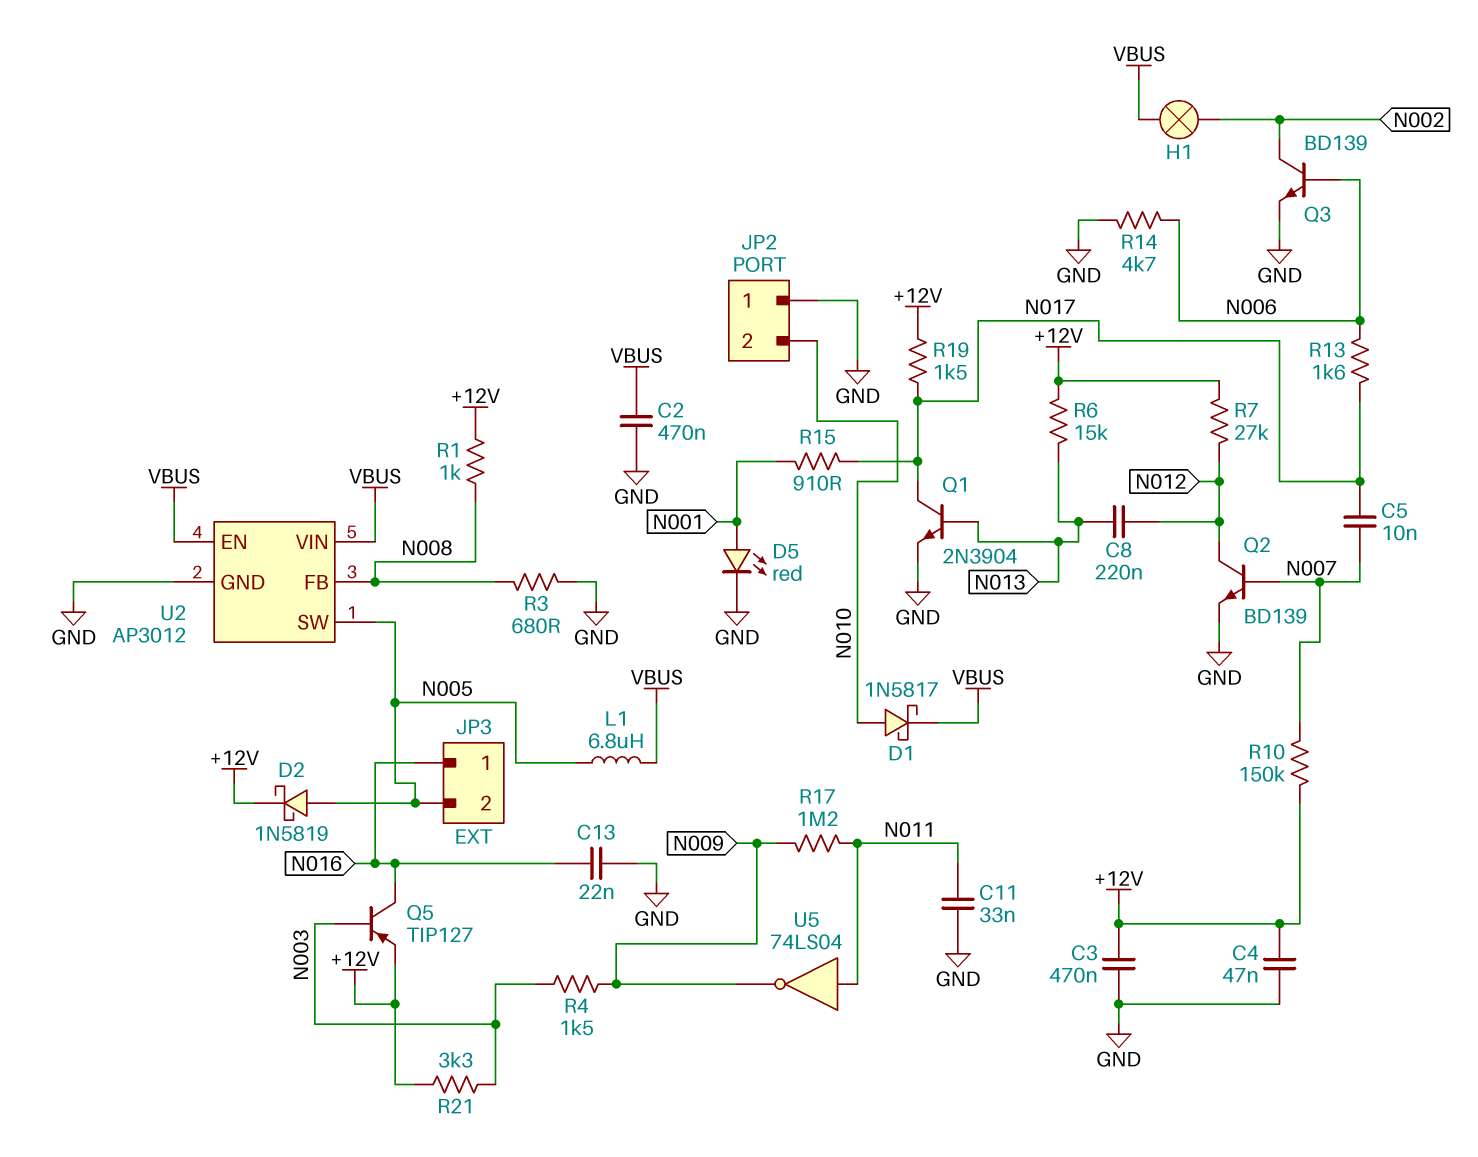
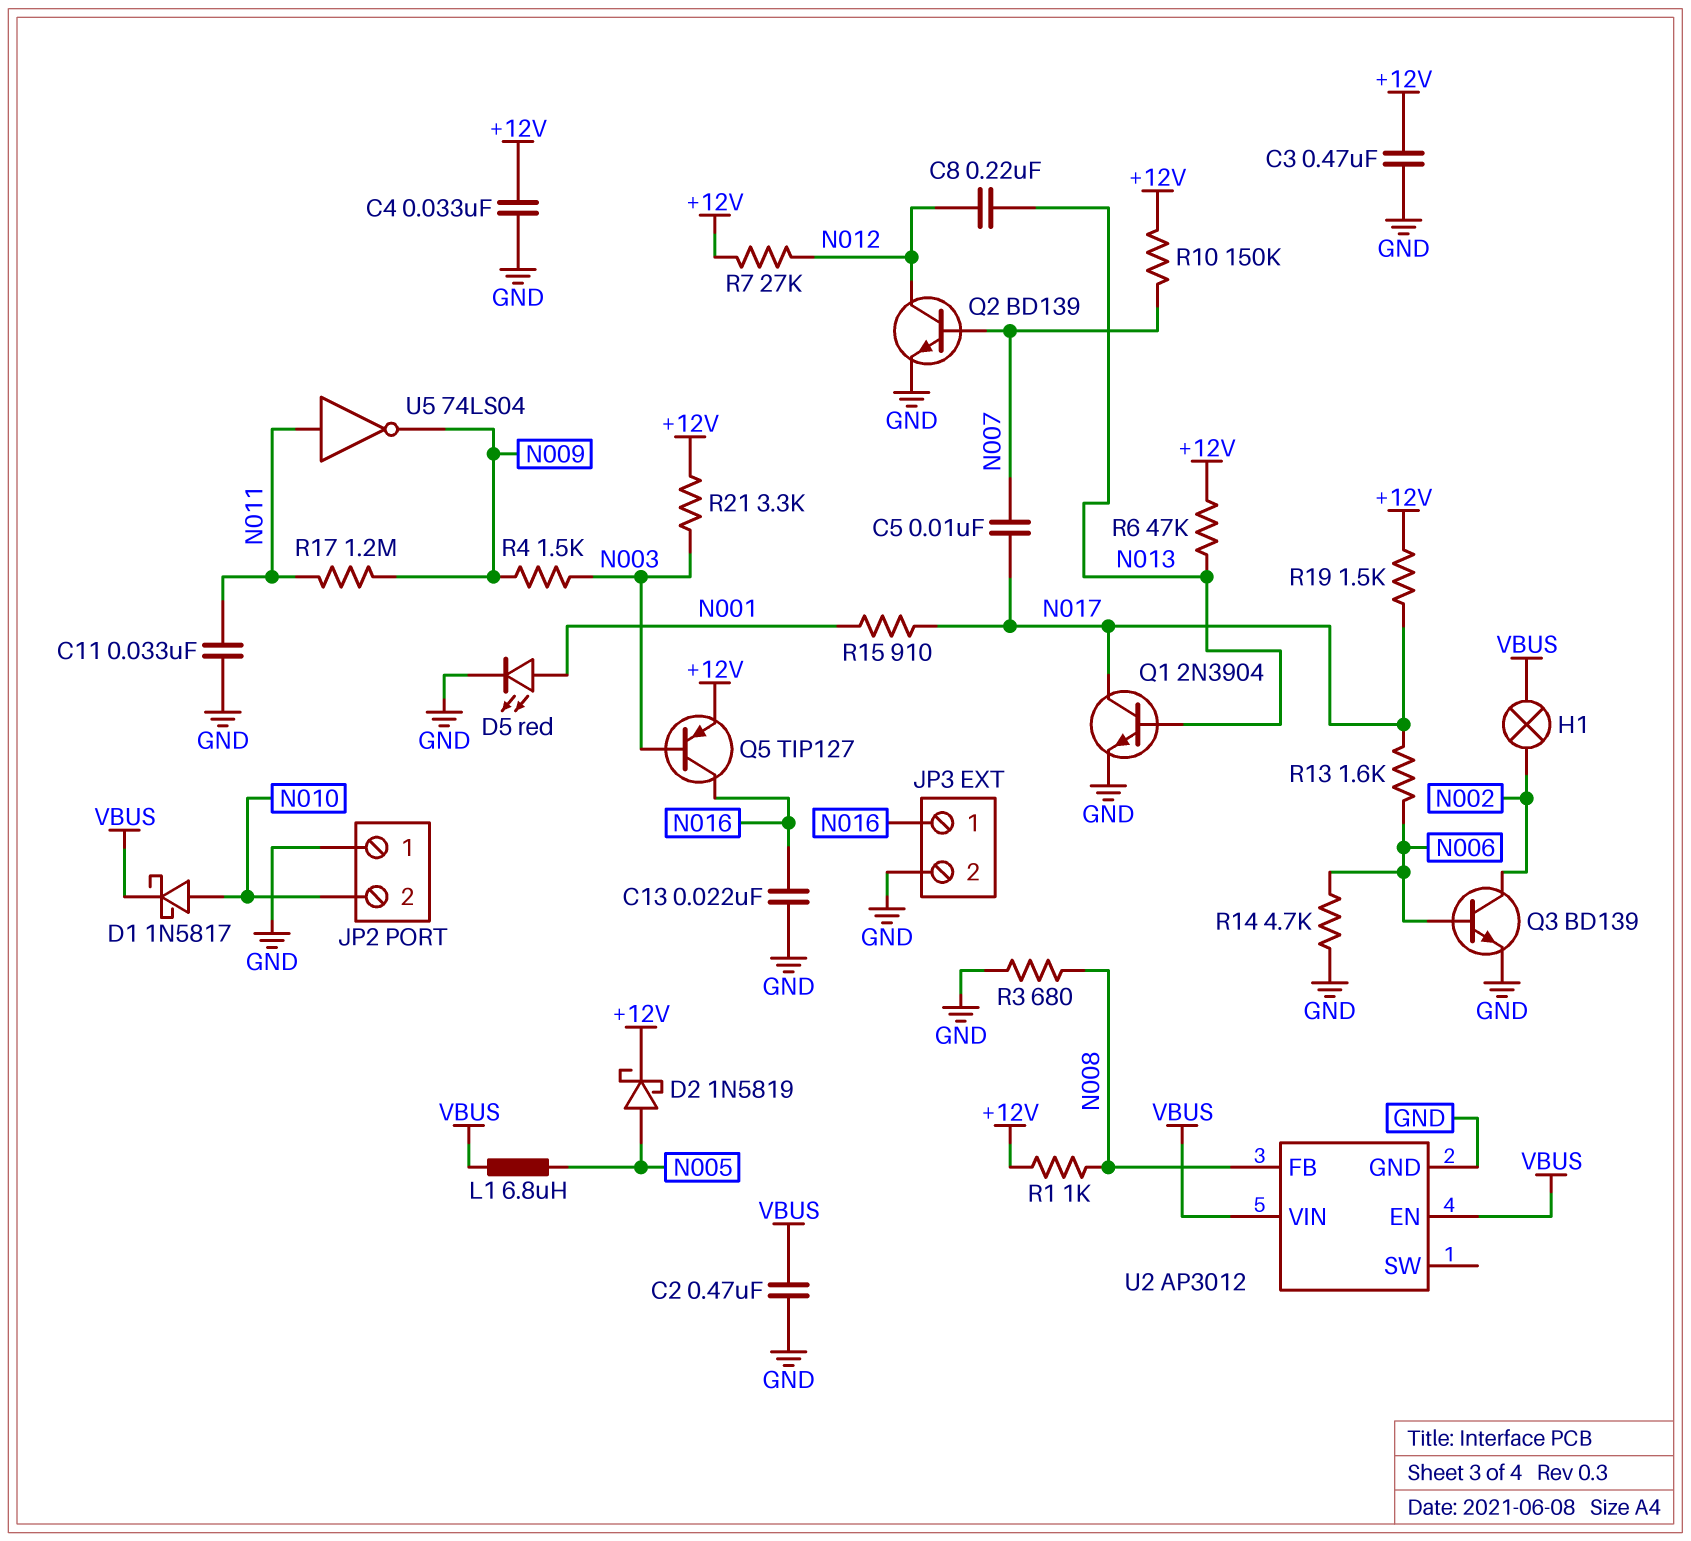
C4: 47nF (+12V, GND) -> 33nF (+12V, GND)
JP3 pin 2: N005 -> GND
R6: 15k (+12V, N013) -> 47k (+12V, N013)
U2 pin SW: N005 -> none

